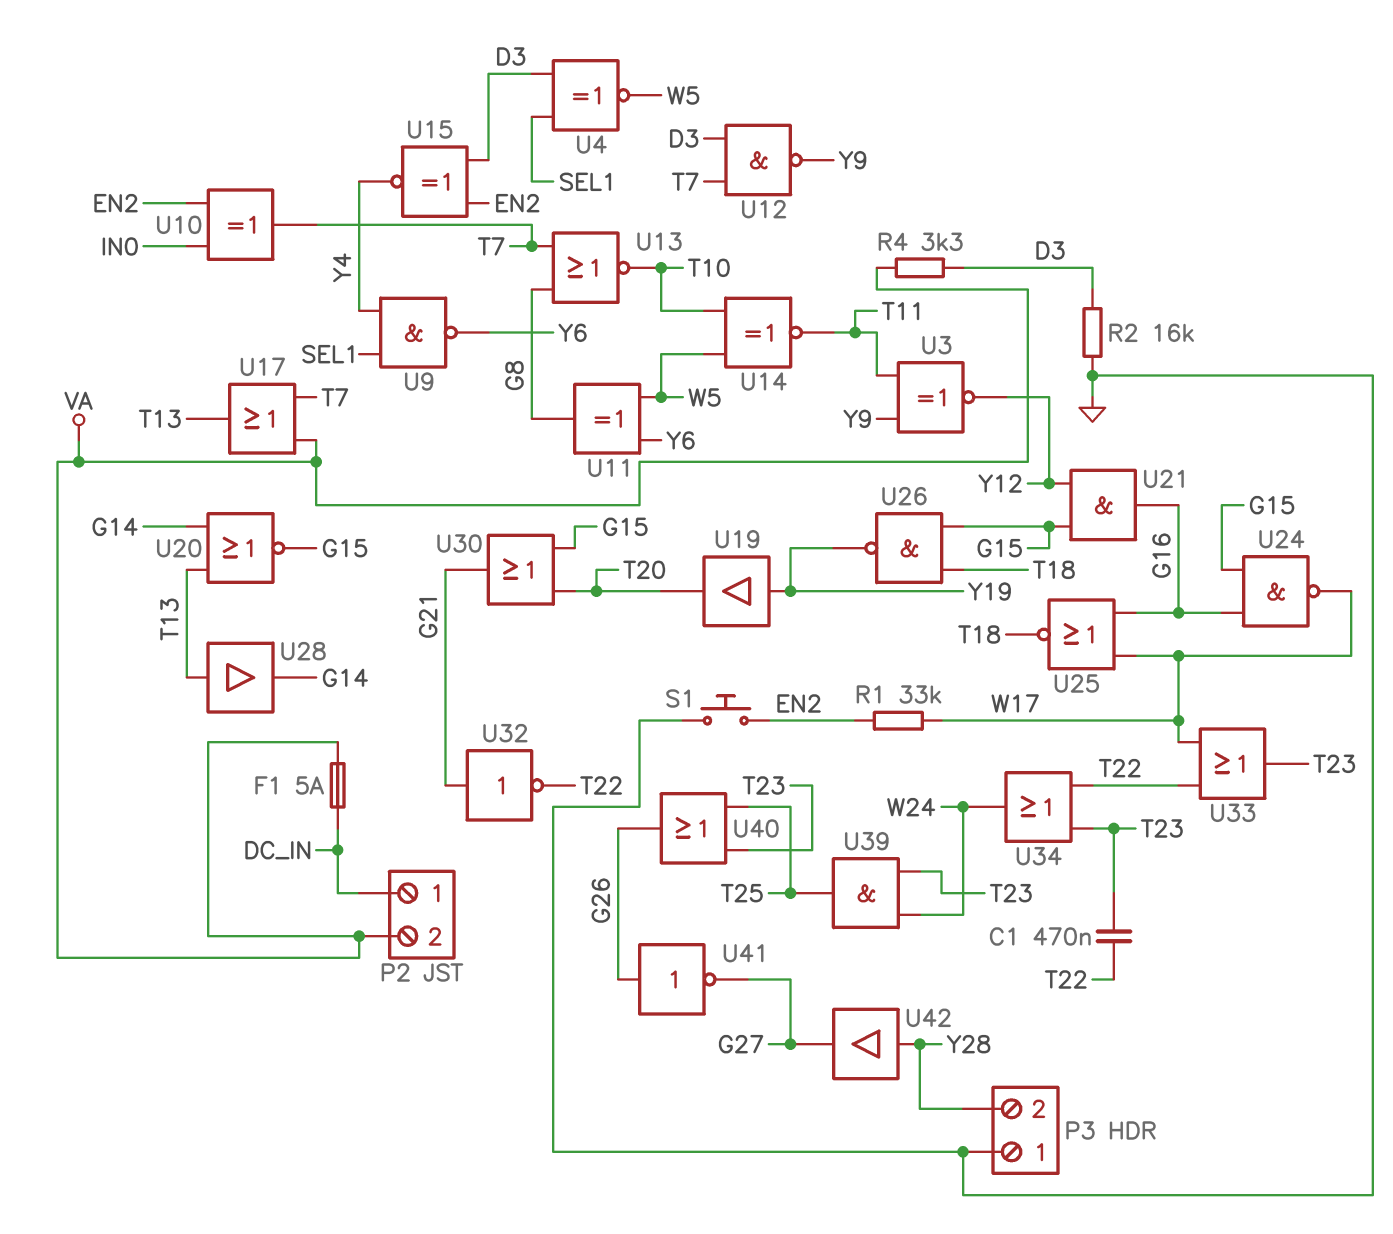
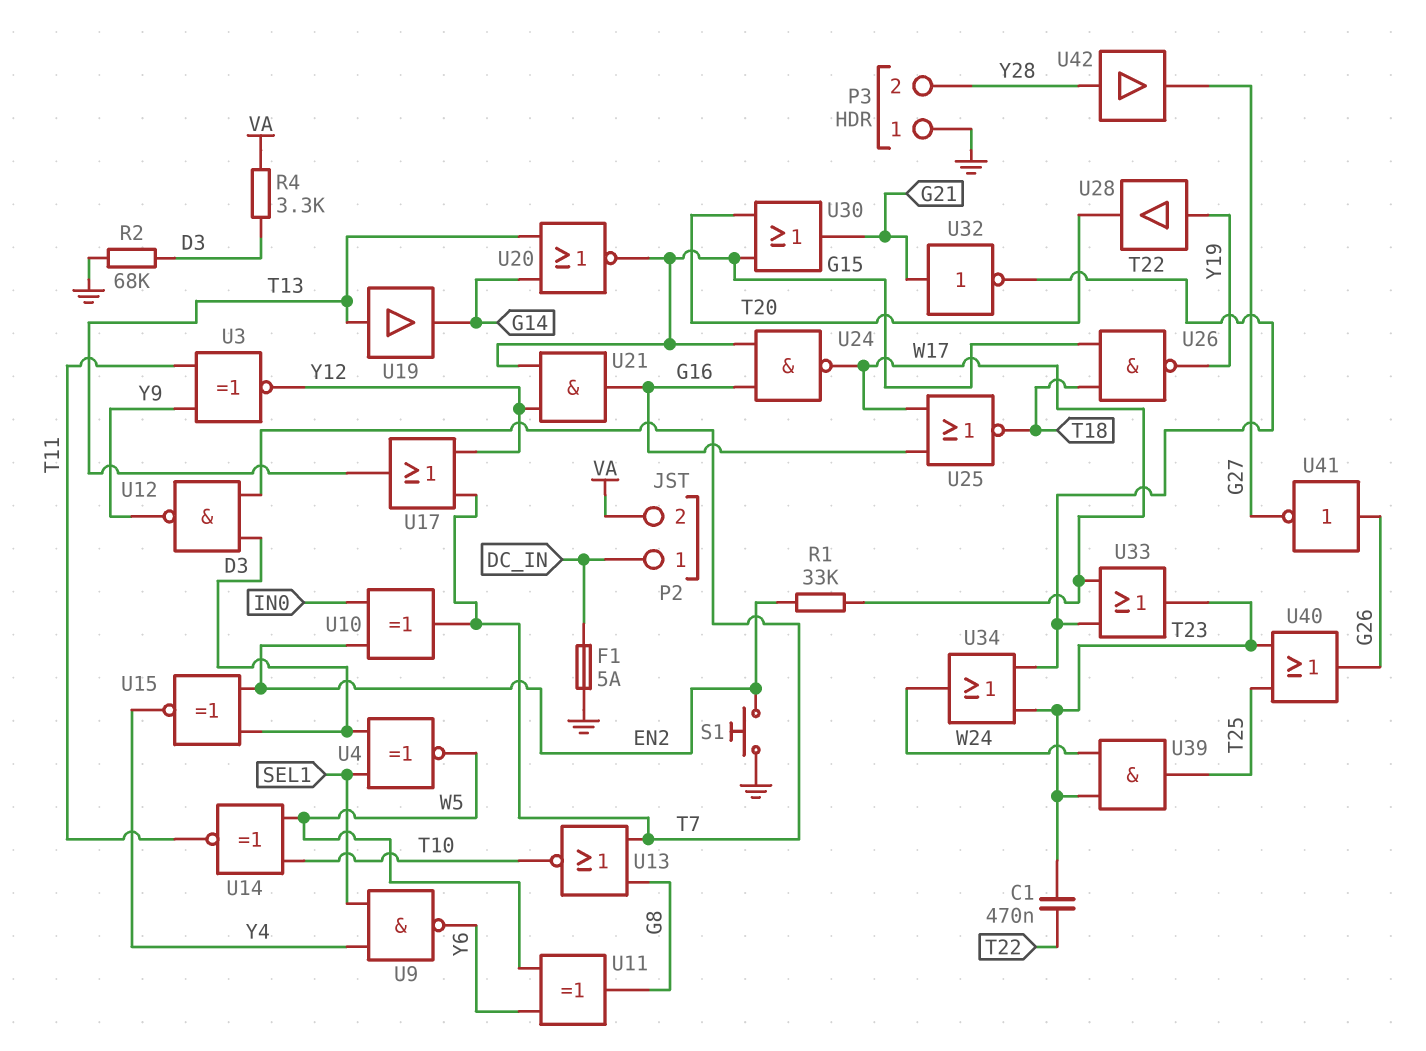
F1: 5A (DC_IN, VA) -> 5A (DC_IN, GND)
R2: 16k (D3, GND) -> 68k (D3, GND)
U17: OR (in T7, in VA, out T13) -> OR (in T7, in Y12, out T13)
U19: buffer (in Y19, out T20) -> buffer (in T13, out G14)
U28: buffer (in T13, out G14) -> buffer (in Y19, out T20)

